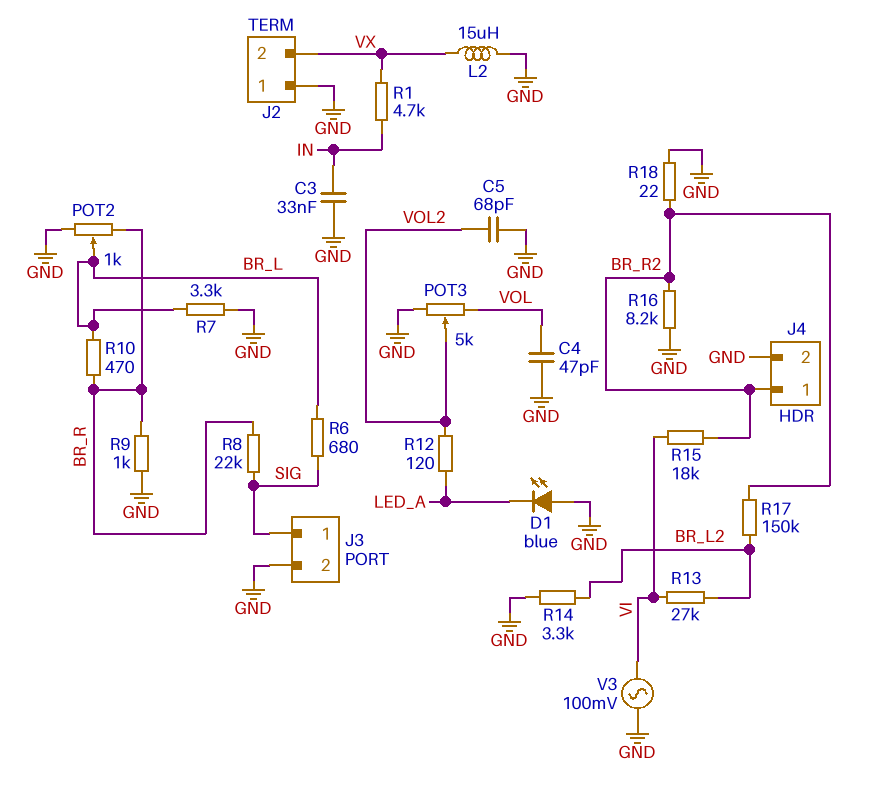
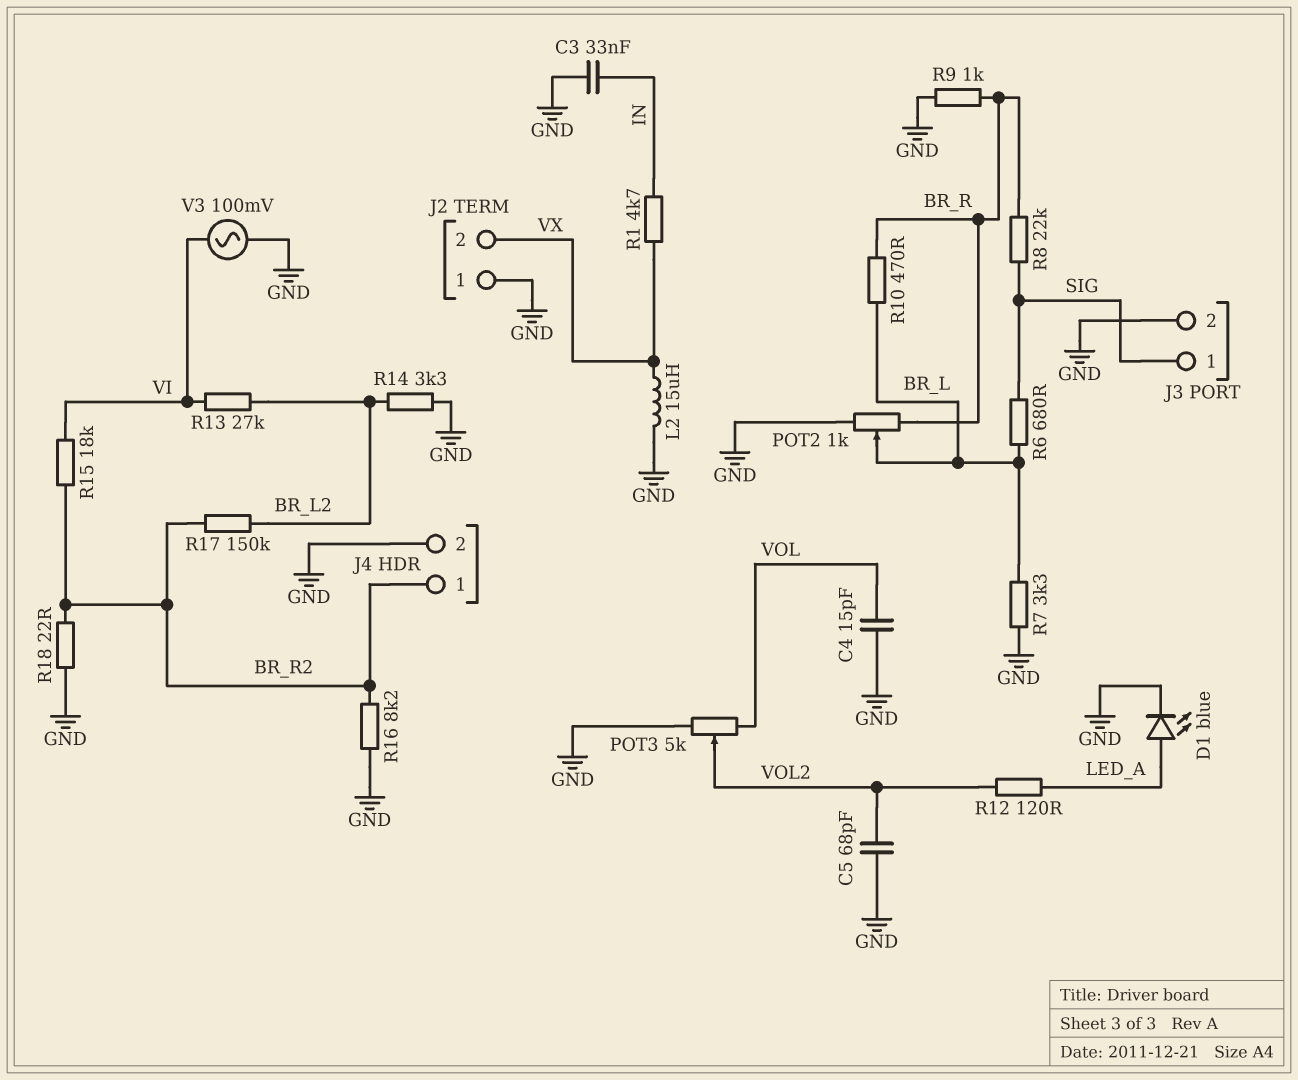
C4: 47pF (GND, VOL) -> 15pF (GND, VOL)
D1: LED blue (A GND, K LED_A) -> LED blue (A LED_A, K GND)

